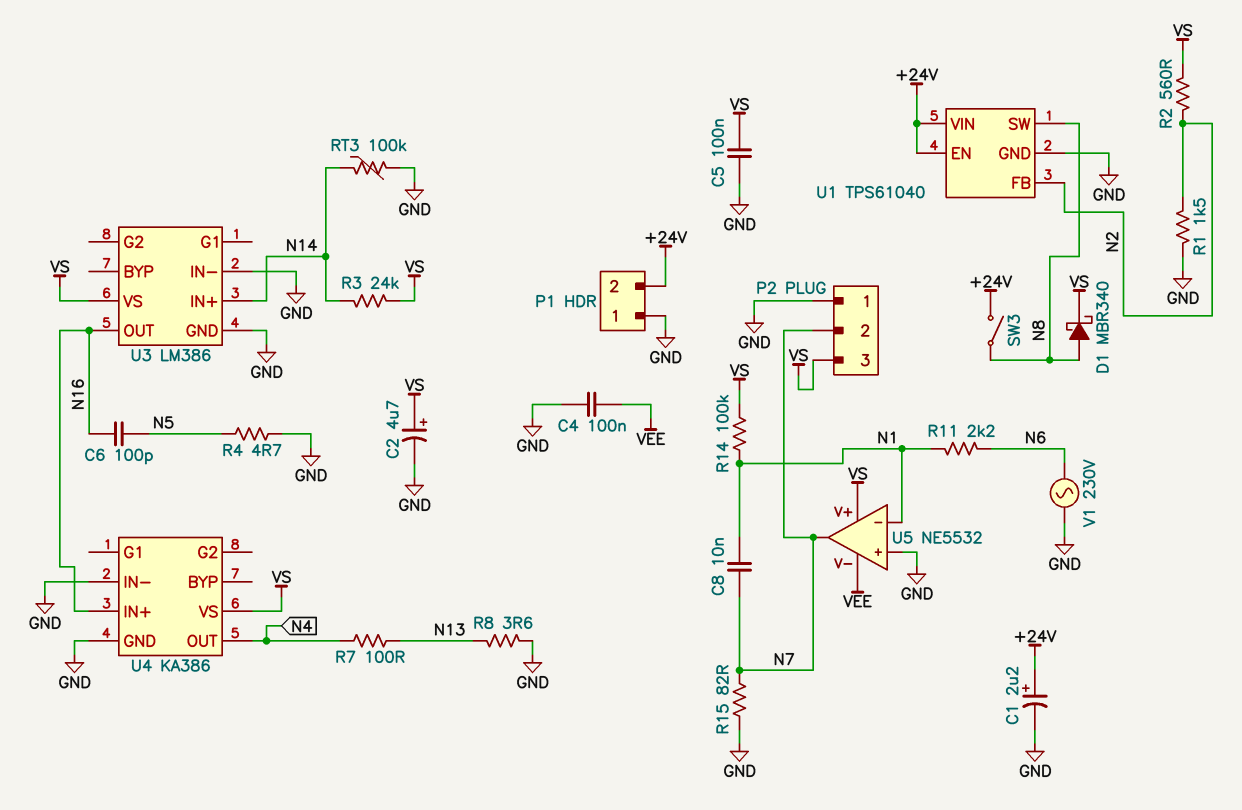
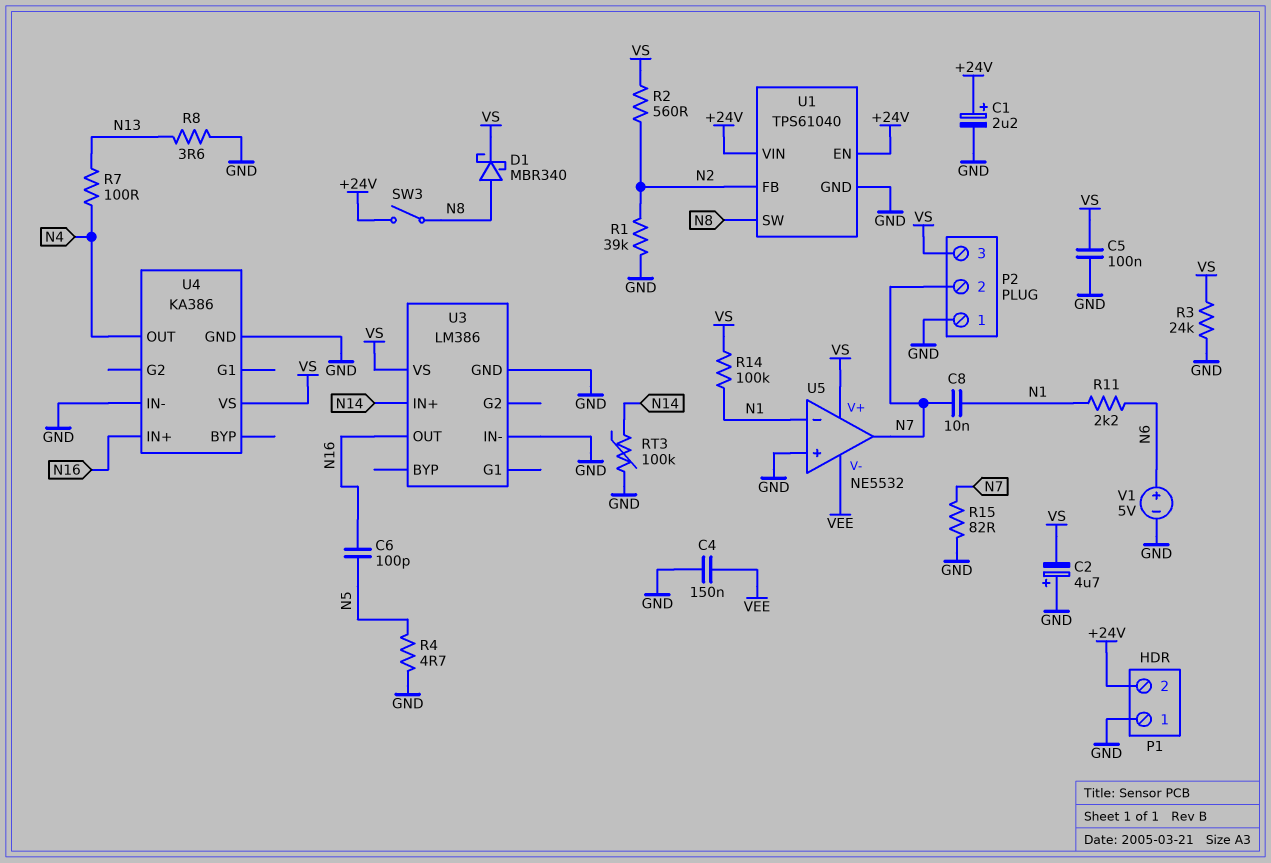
C2: 4.7uF (plus VS, minus GND) -> 4.7uF (plus GND, minus VS)
C4: 100nF (GND, VEE) -> 150nF (GND, VEE)
R1: 1.5k (GND, N2) -> 39k (GND, N2)
R3: 24k (N14, VS) -> 24k (GND, VS)
V1: AC 230V (GND, N6) -> 5V (plus N6, minus GND)

